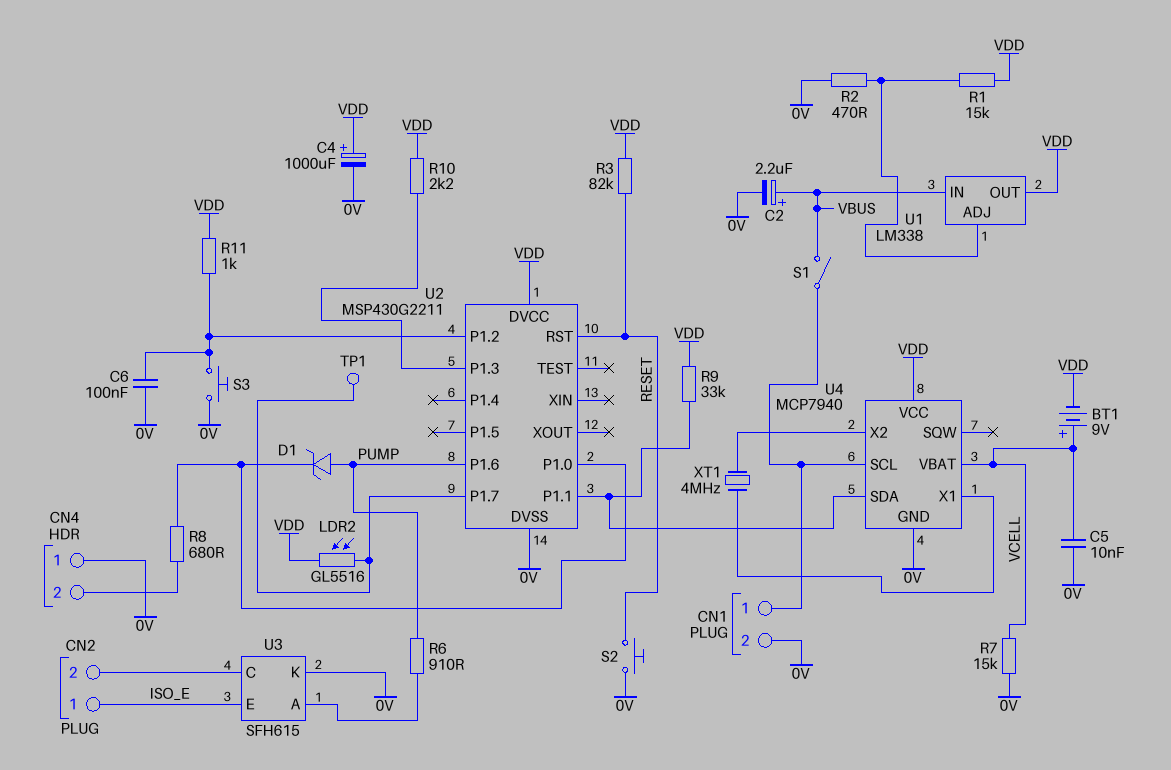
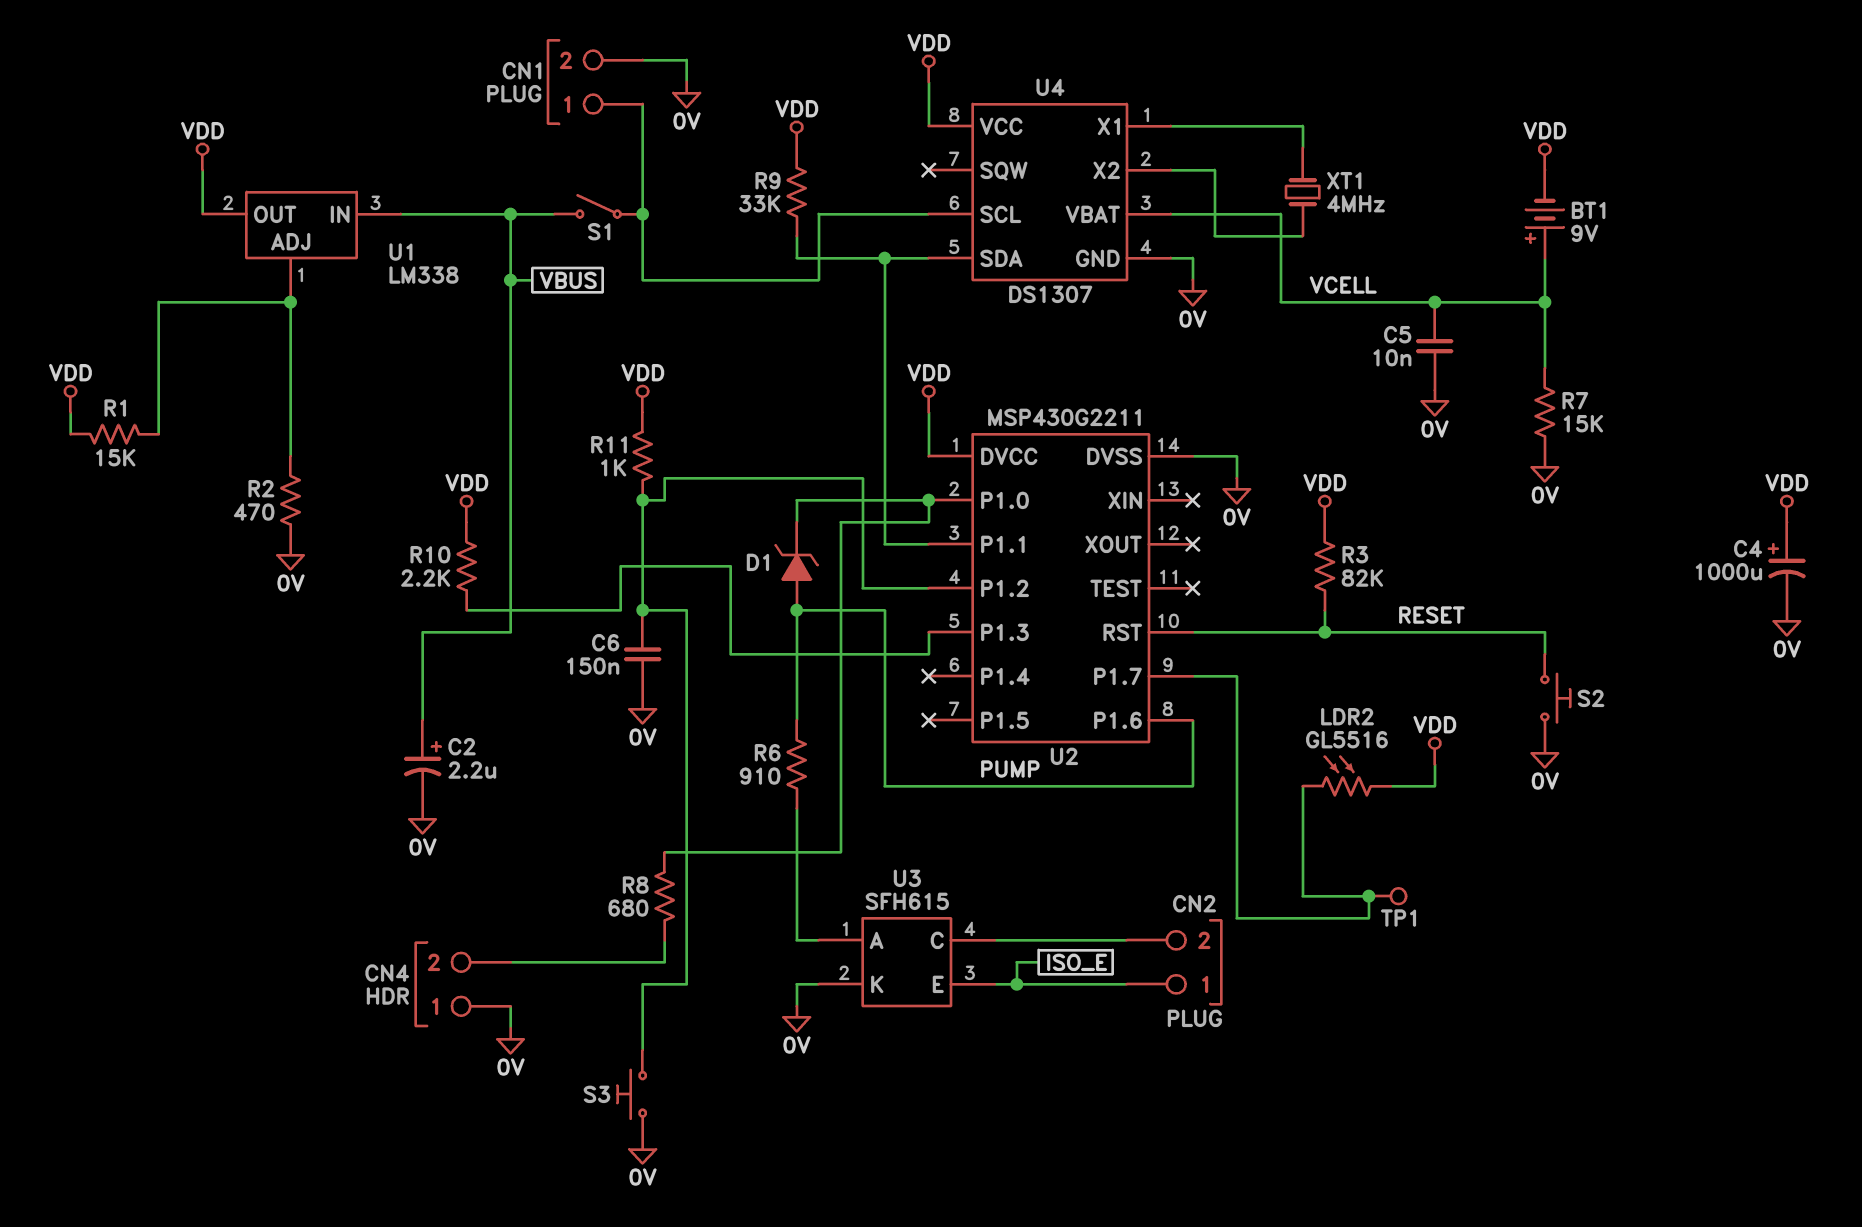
C6: 100nF (0V, U2/P1.2) -> 150nF (0V, U2/P1.2)
U4: MCP7940 -> DS1307

